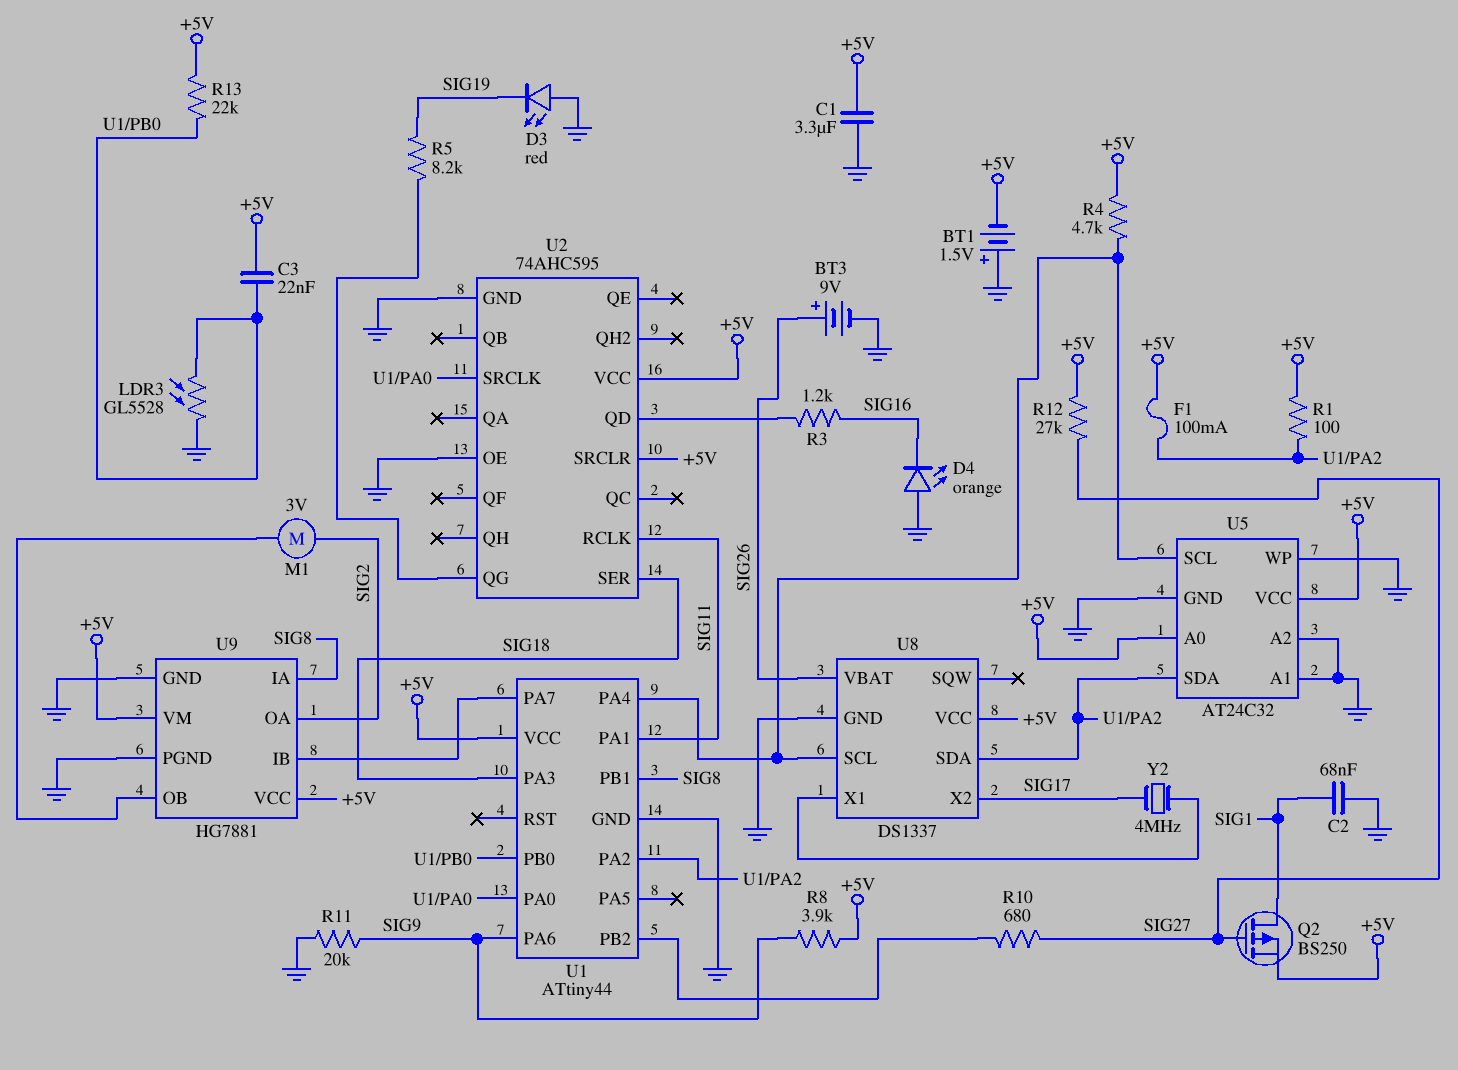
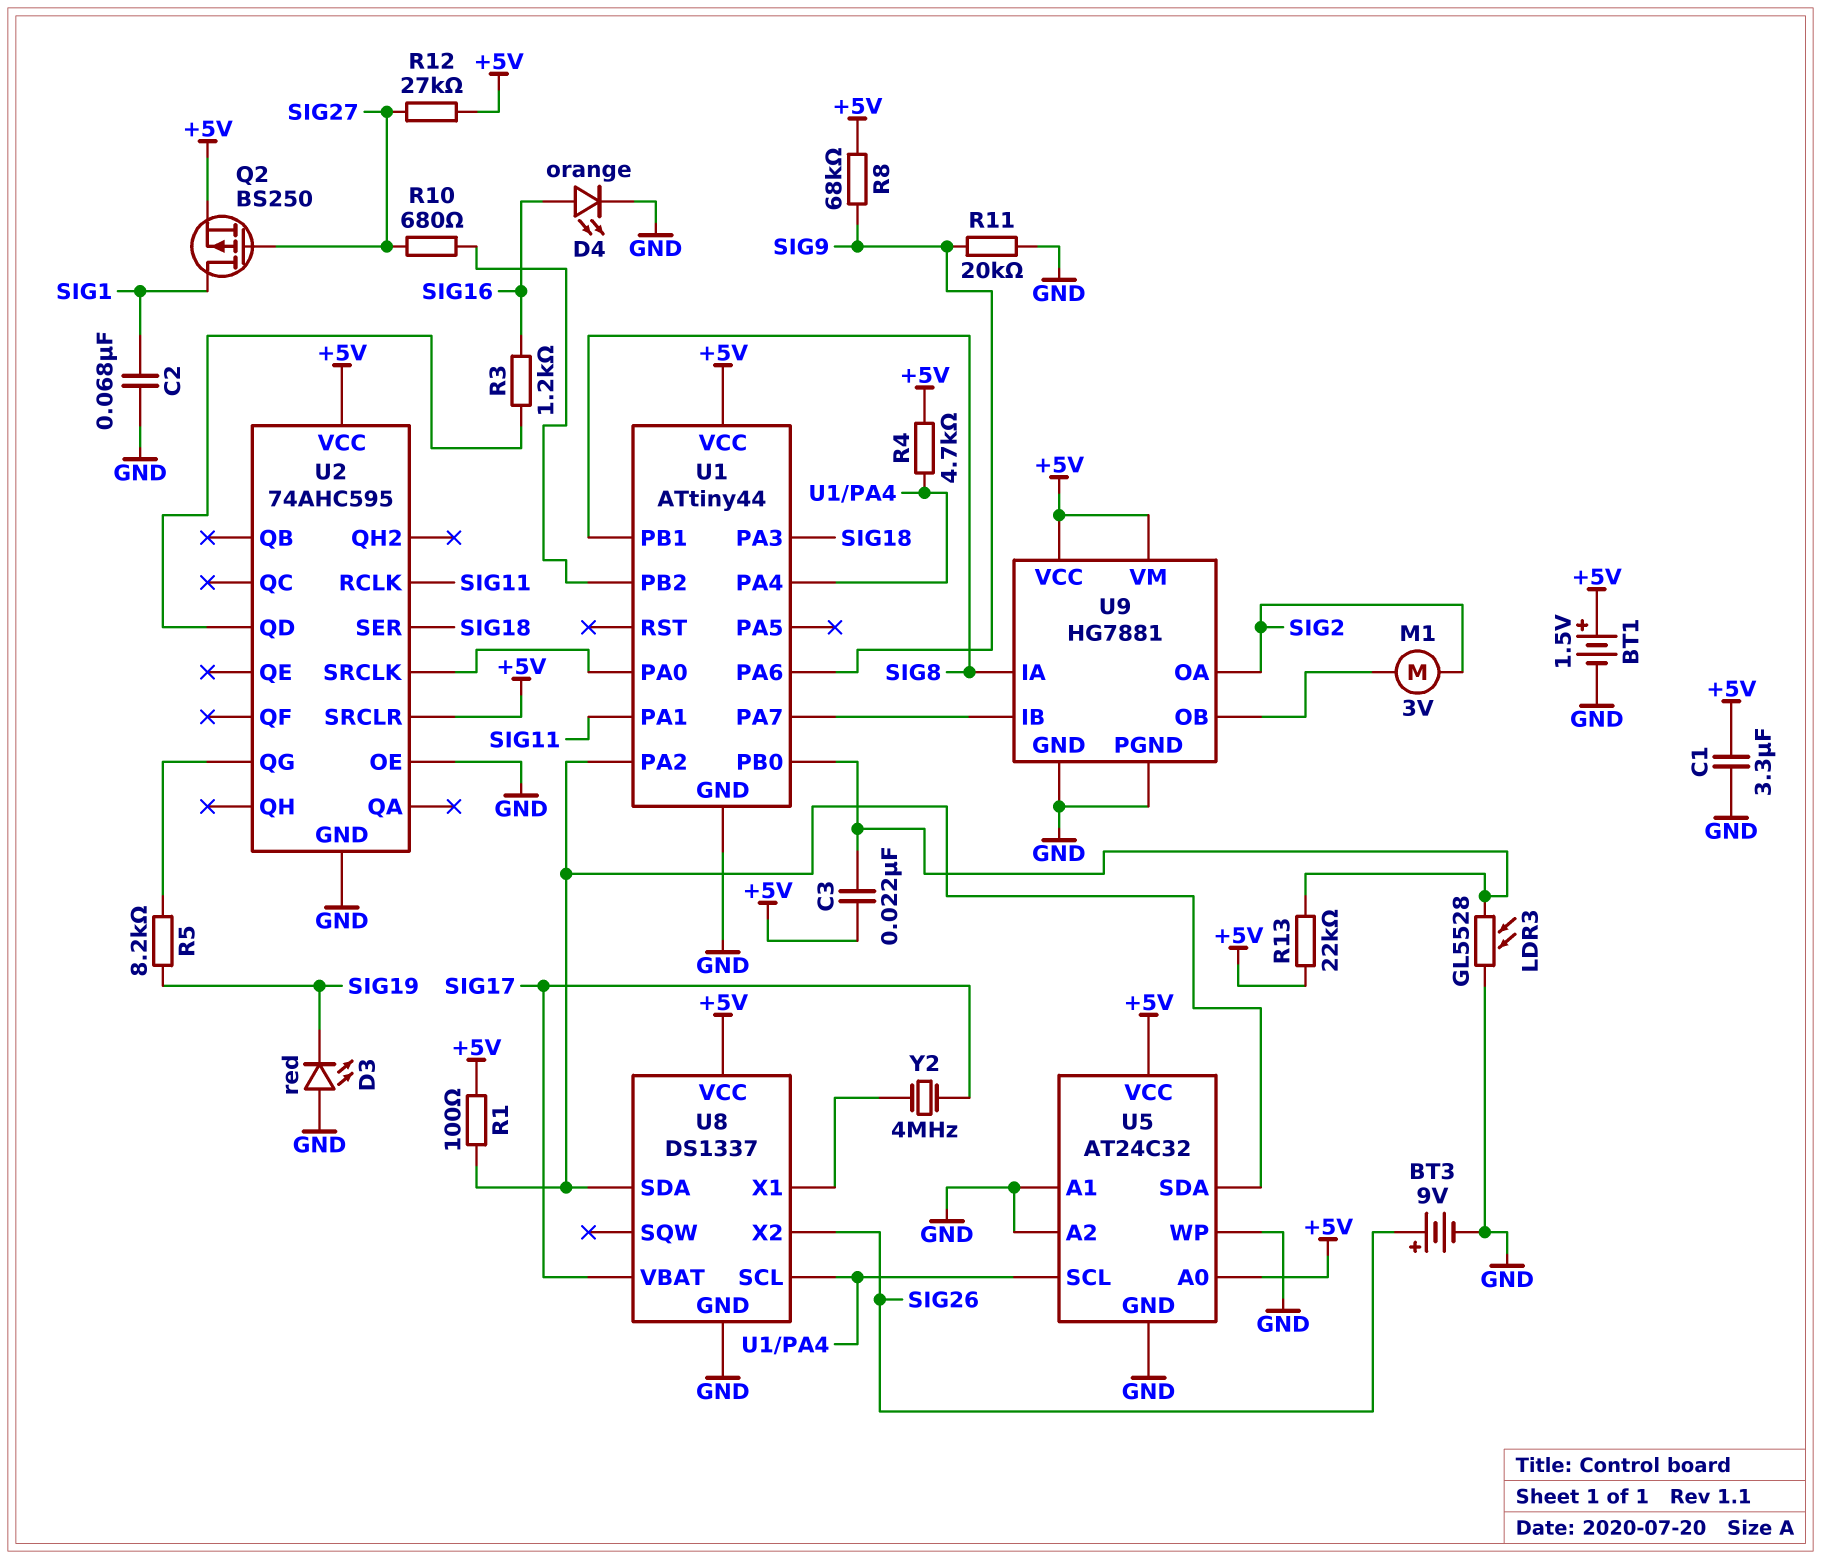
BT1: 1.5V (plus GND, minus +5V) -> 1.5V (plus +5V, minus GND)
D4: LED orange (A GND, K SIG16) -> LED orange (A SIG16, K GND)
F1: 100mA (+5V, U1/PA2) -> none
R8: 3.9k (+5V, SIG9) -> 68k (+5V, SIG9)
U8 pin VBAT: SIG26 -> SIG17
U8 pin X2: SIG17 -> SIG26

